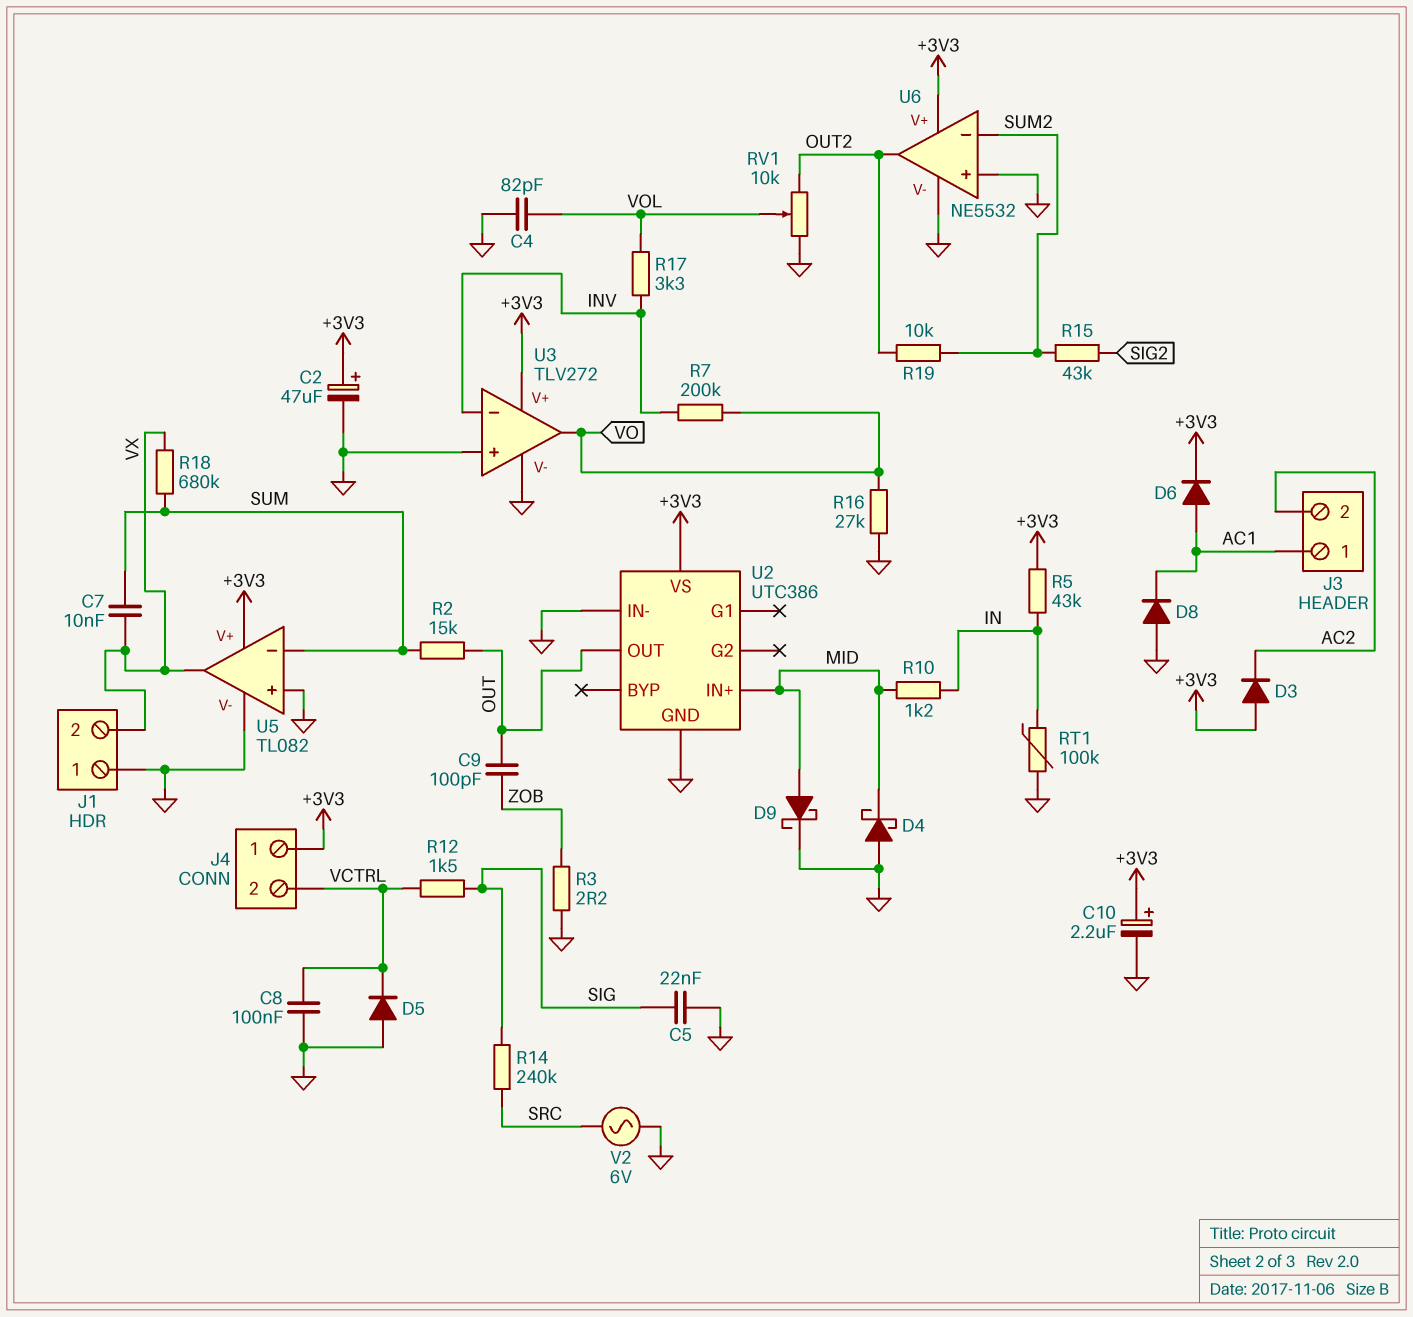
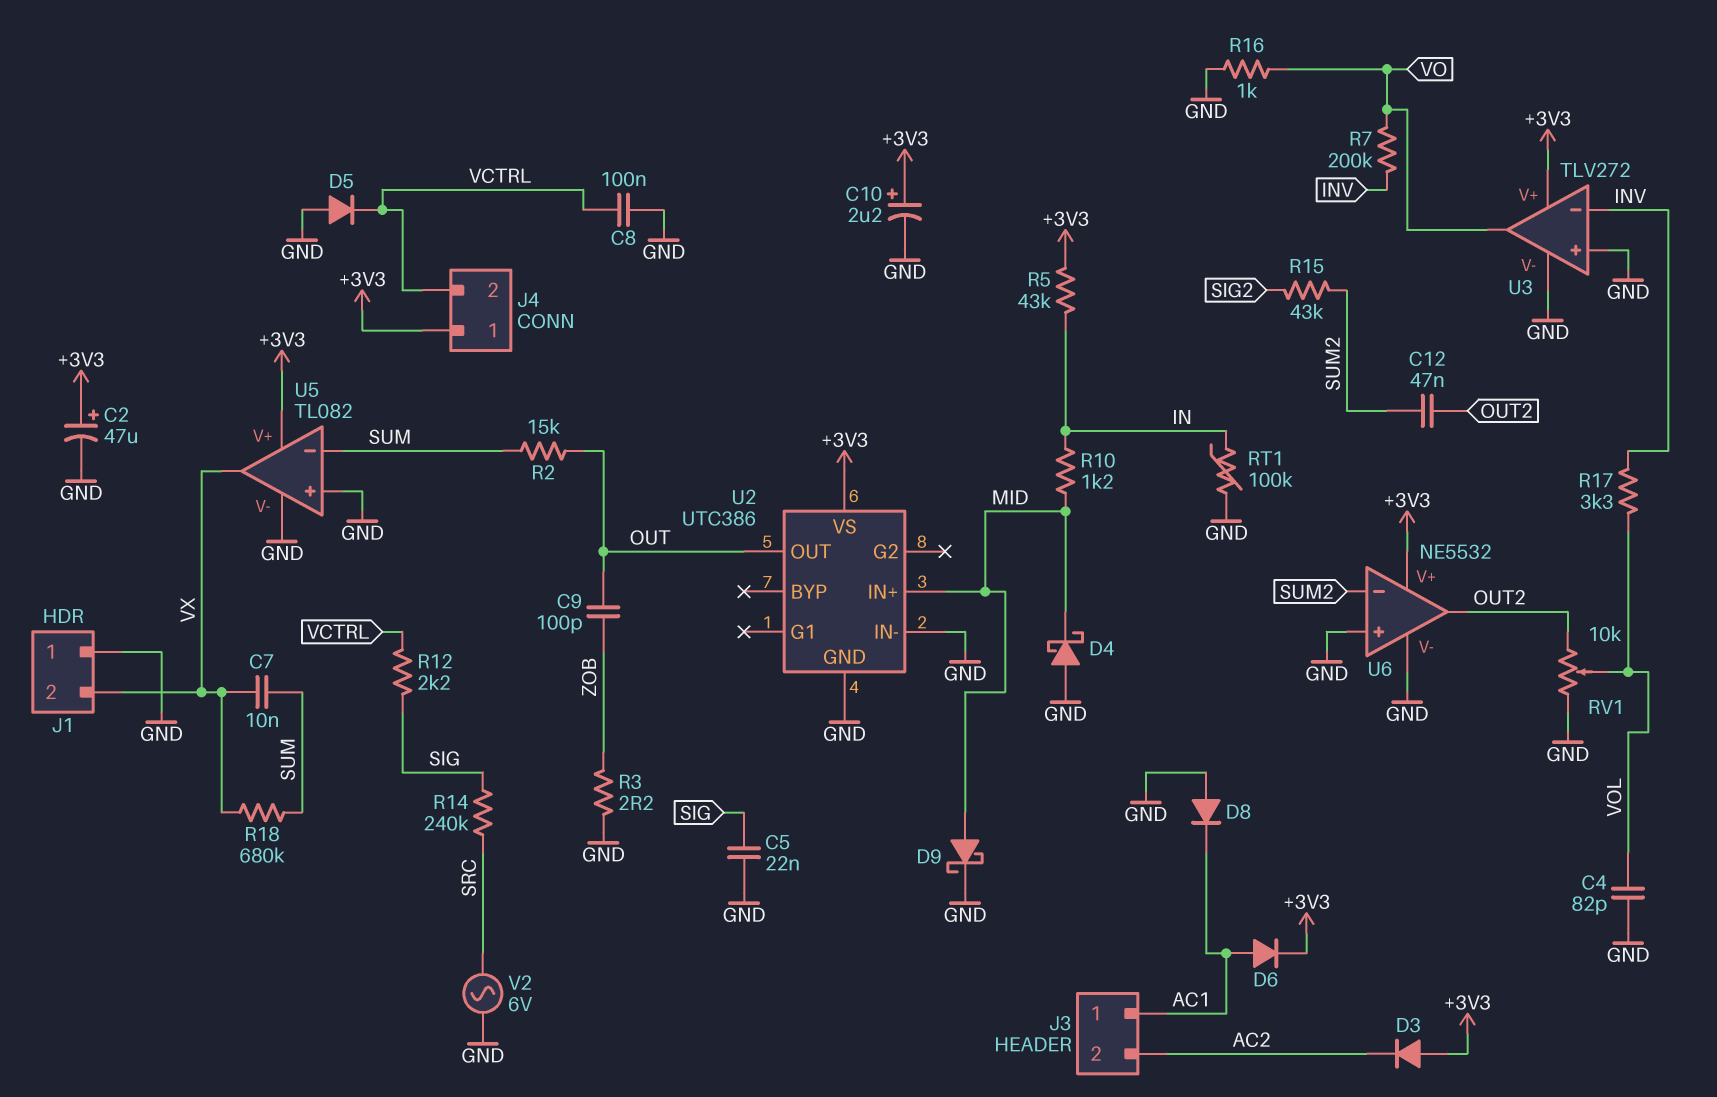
C12: none -> 47nF (OUT2, SUM2)
R12: 1.5k (SIG, VCTRL) -> 2.2k (SIG, VCTRL)
R16: 27k (GND, VO) -> 1k (GND, VO)
R19: 10k (OUT2, SUM2) -> none

